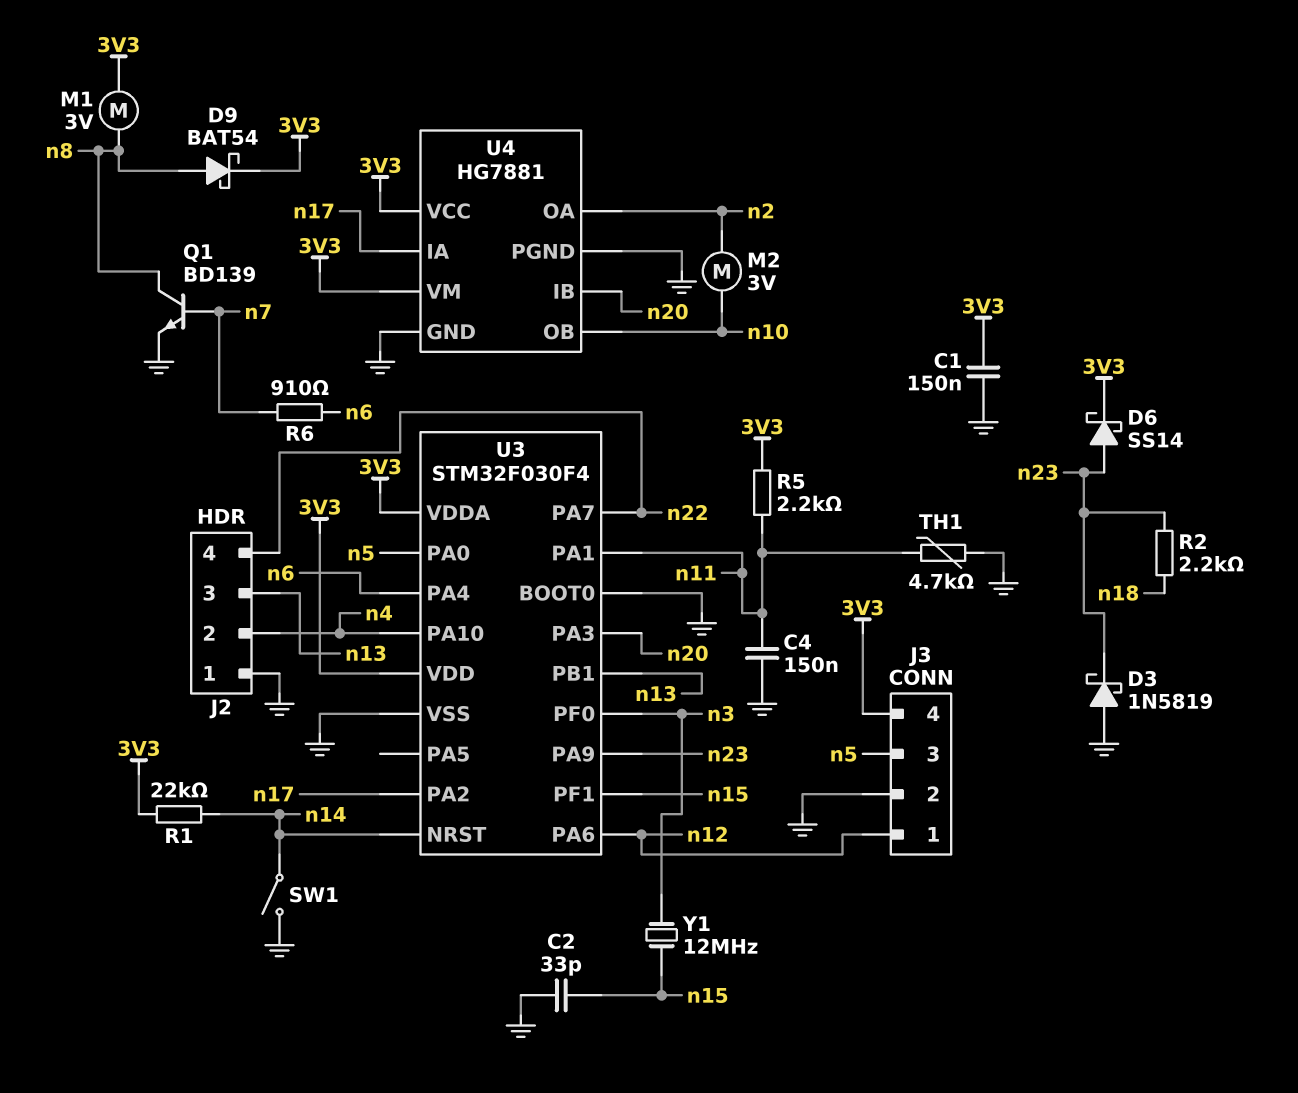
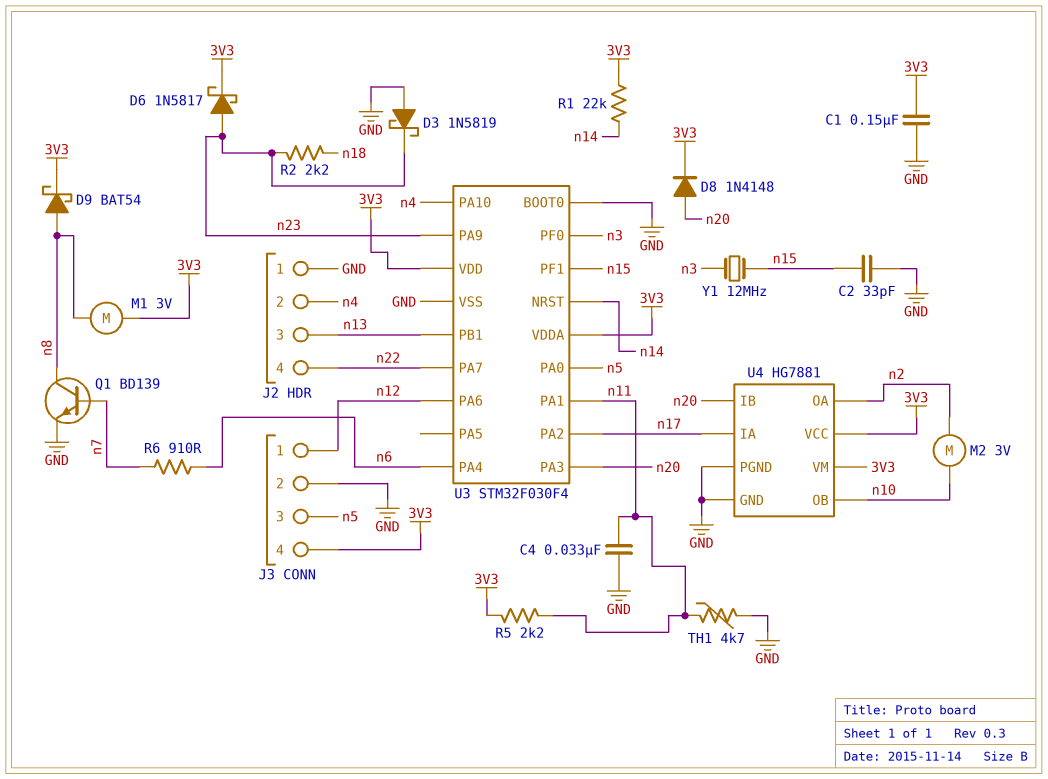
C4: 150nF (GND, n11) -> 33nF (GND, n11)
D6: schottky SS14 (A n23, K 3V3) -> schottky 1N5817 (A n23, K 3V3)
D8: none -> diode 1N4148 (A n20, K 3V3)
SW1: switch (GND, n14) -> none

